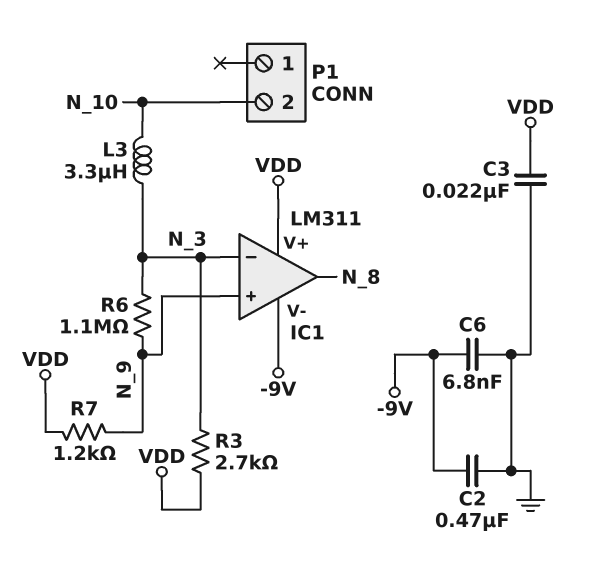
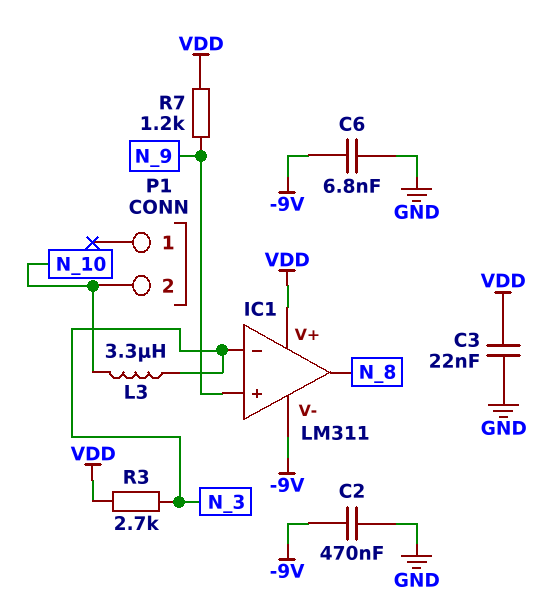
R6: 1.1M (N_3, N_9) -> none

